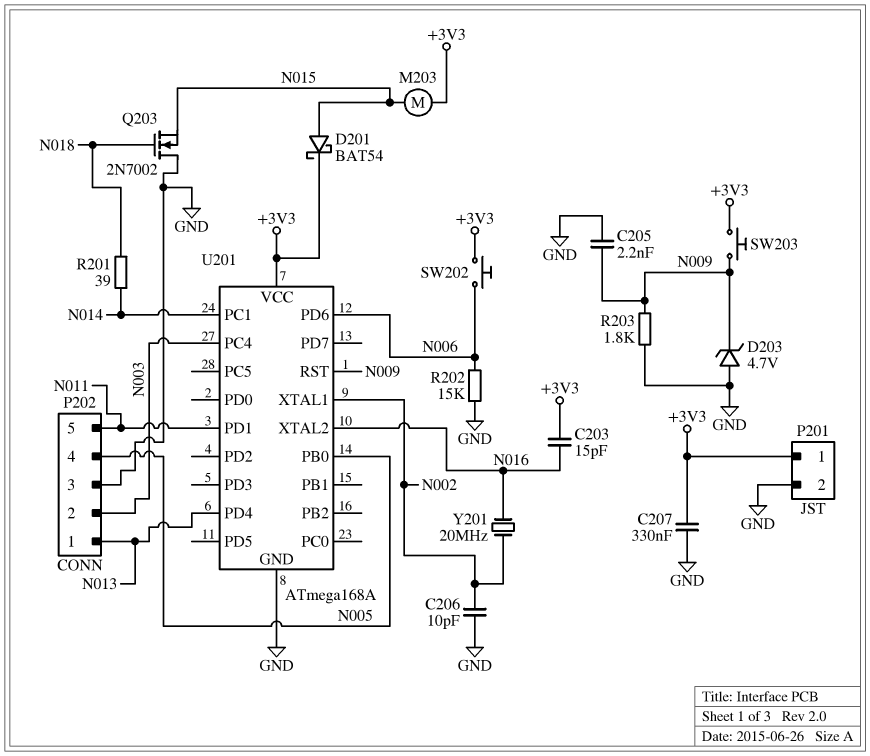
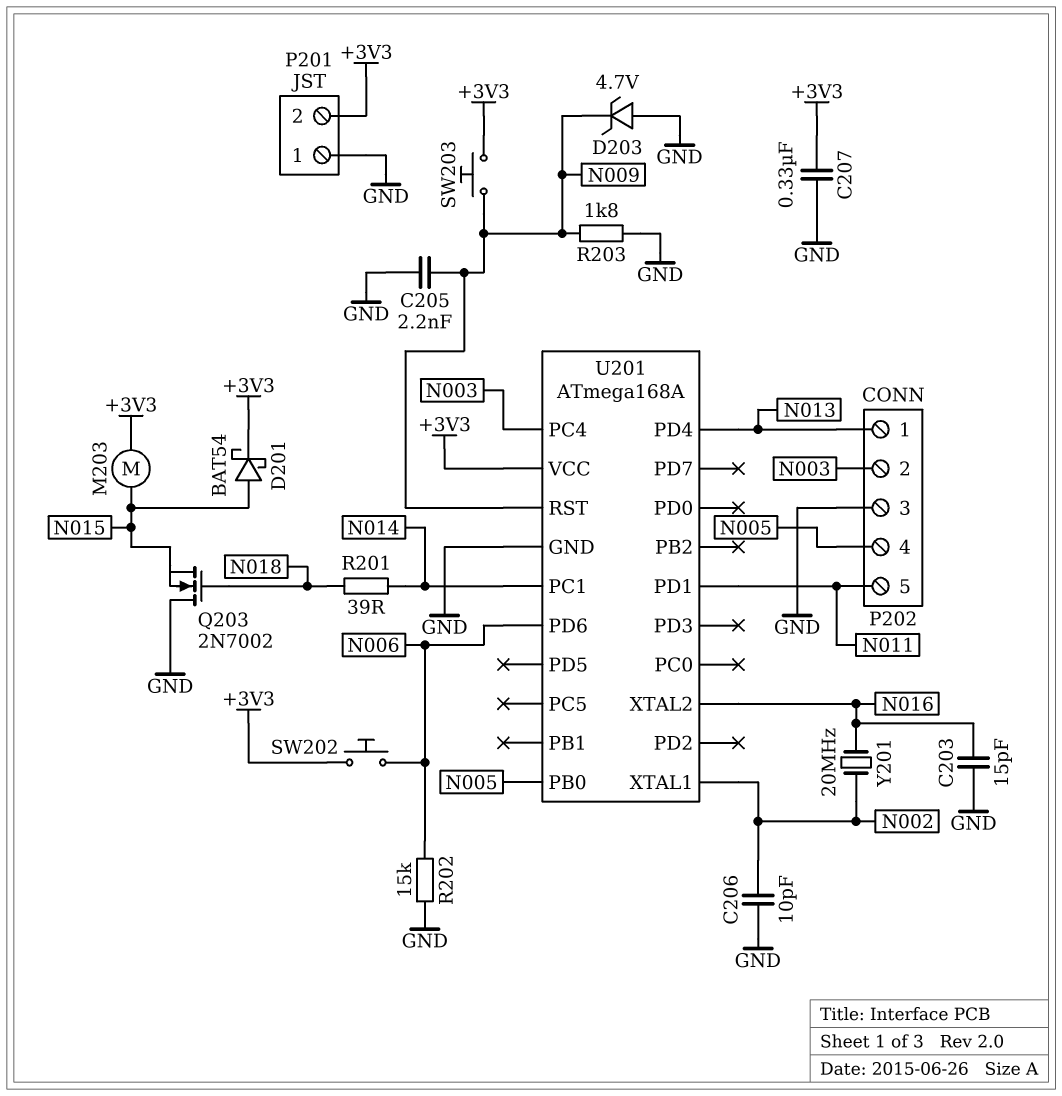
C203: 15pF (+3V3, N016) -> 15pF (GND, N016)
P201 pin 1: +3V3 -> GND
P201 pin 2: GND -> +3V3

